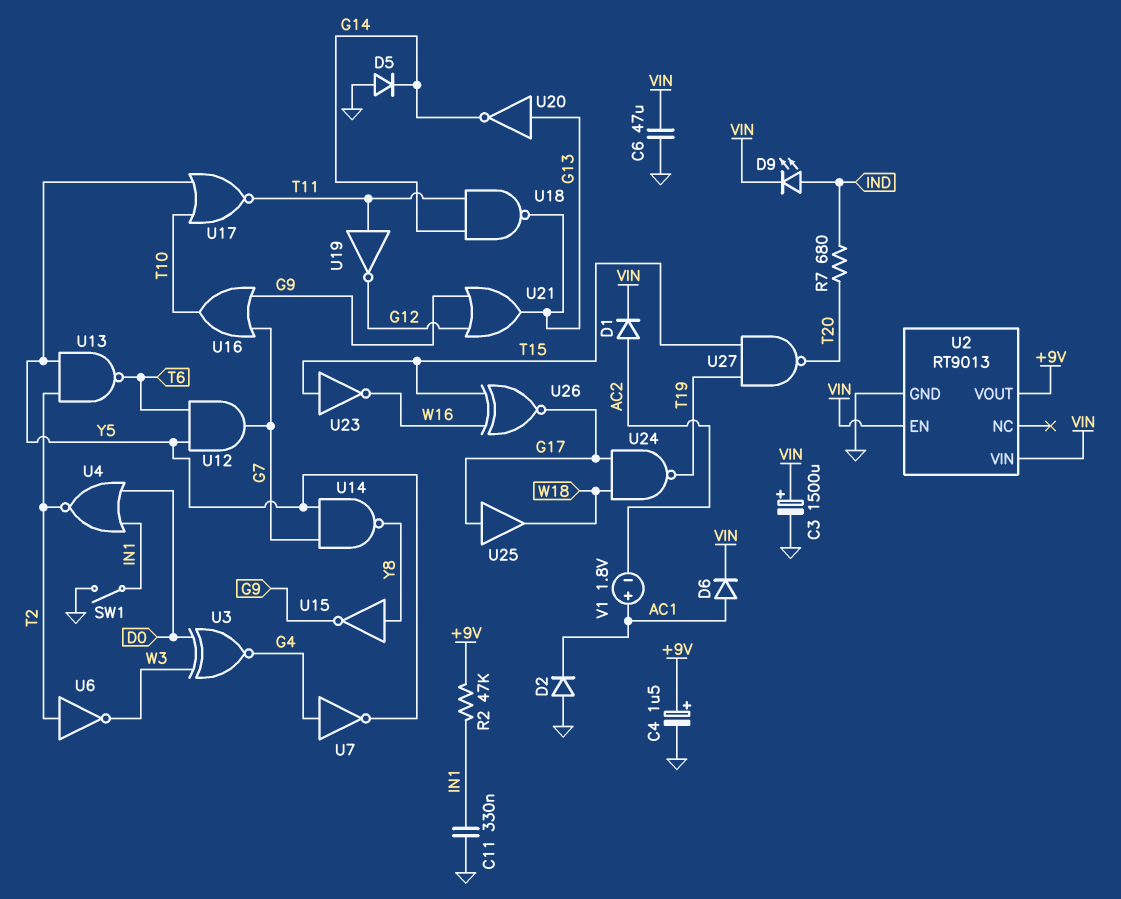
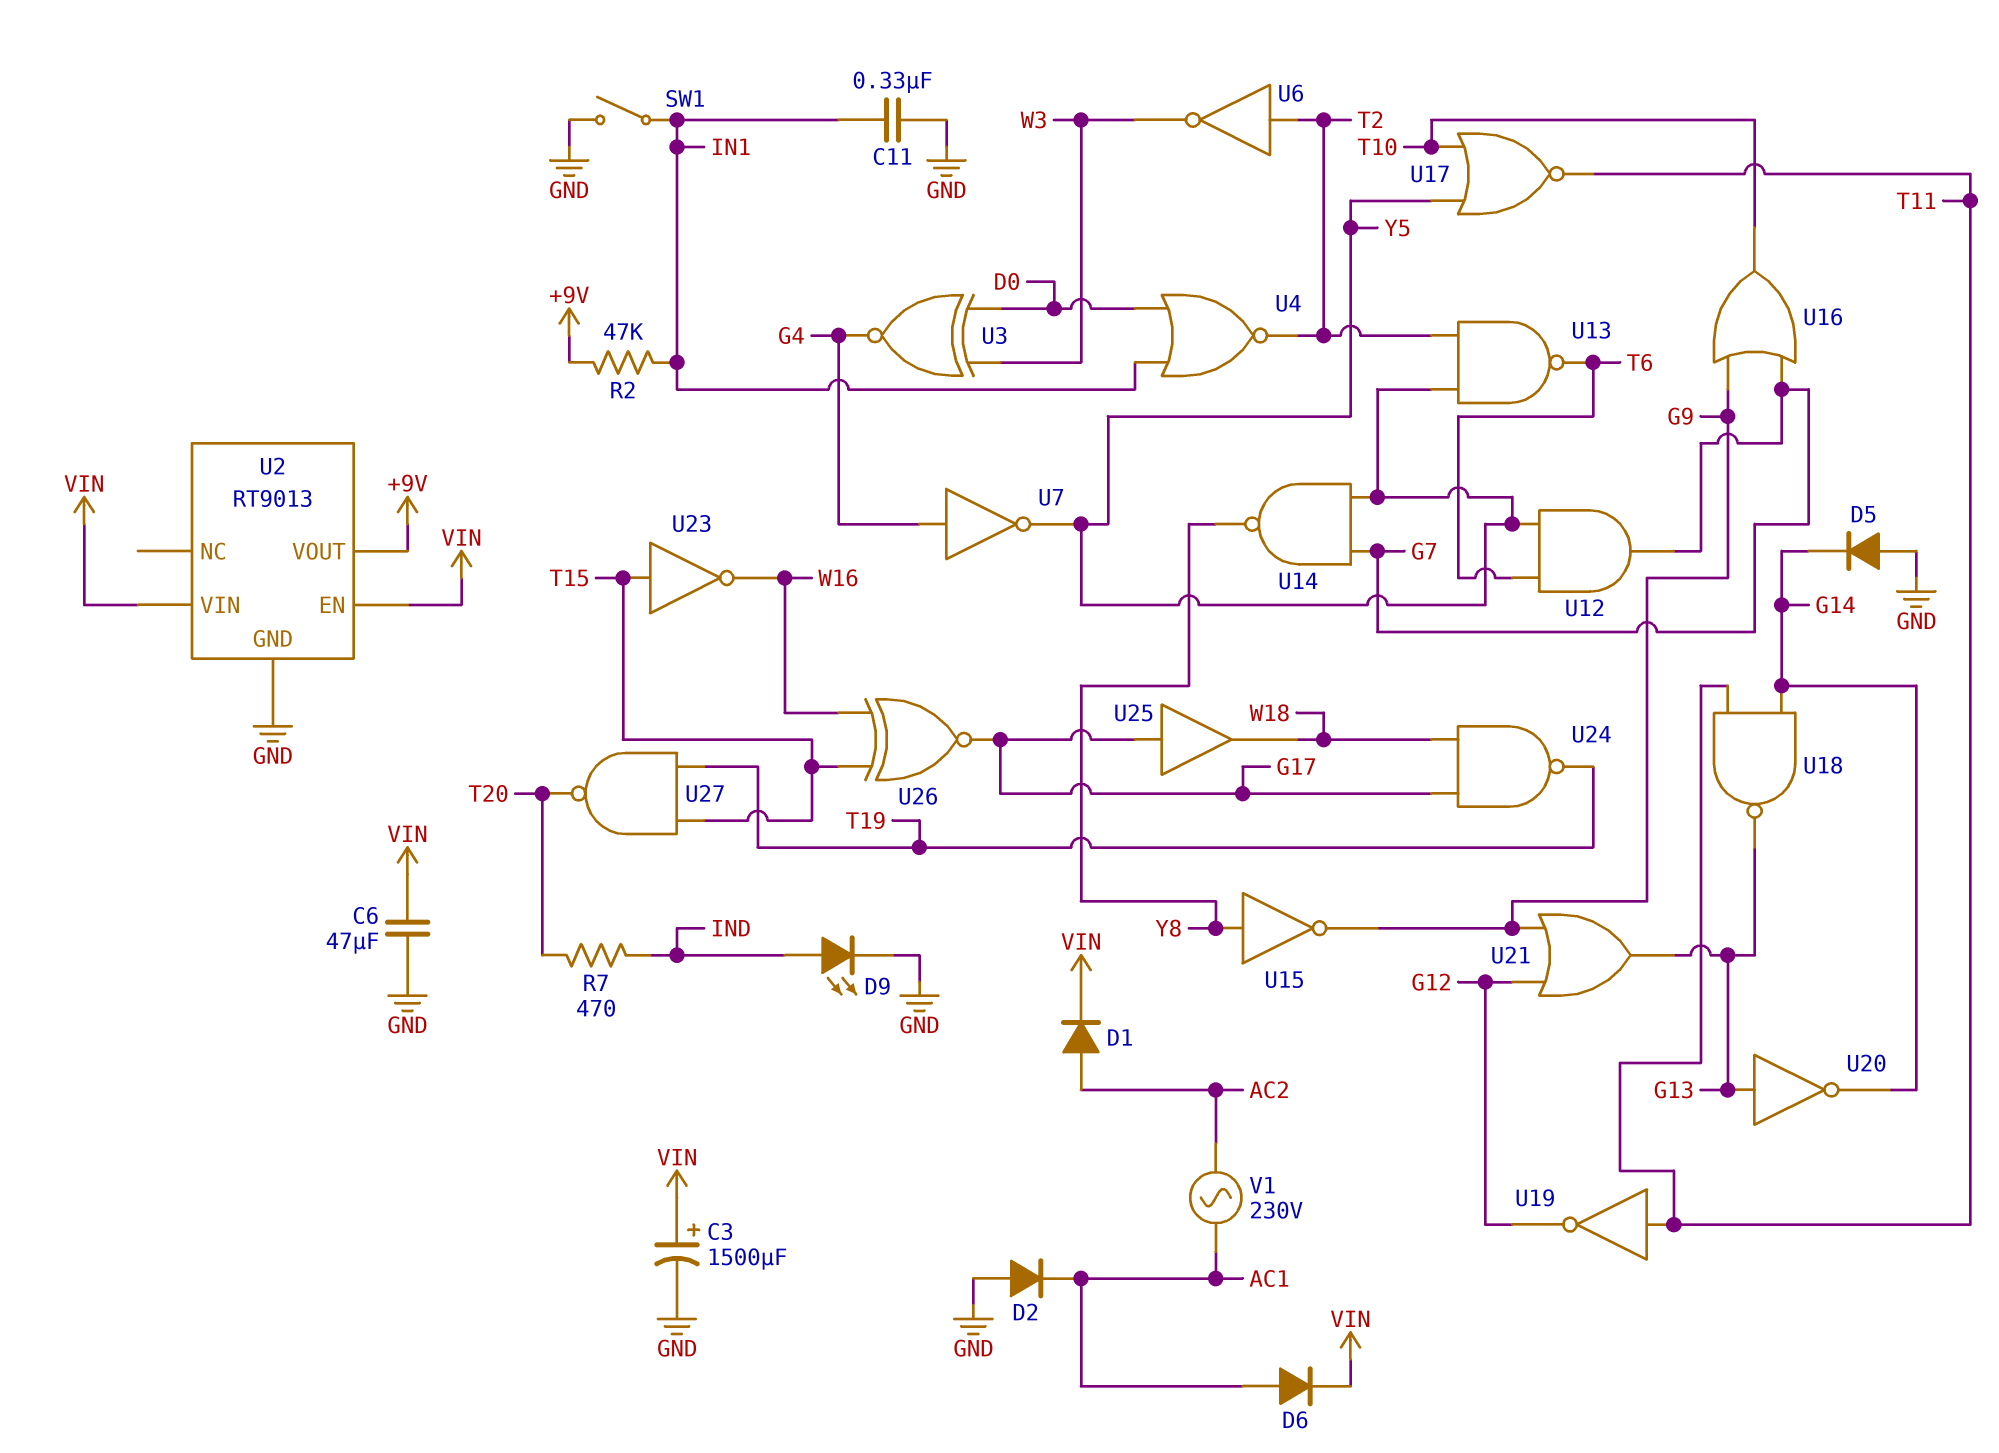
C4: 1.5uF (plus +9V, minus GND) -> none
D9: LED (A IND, K VIN) -> LED (A IND, K GND)
R7: 680 (IND, T20) -> 470 (IND, T20)
V1: 1.8V (plus AC1, minus AC2) -> AC 230V (AC1, AC2)

